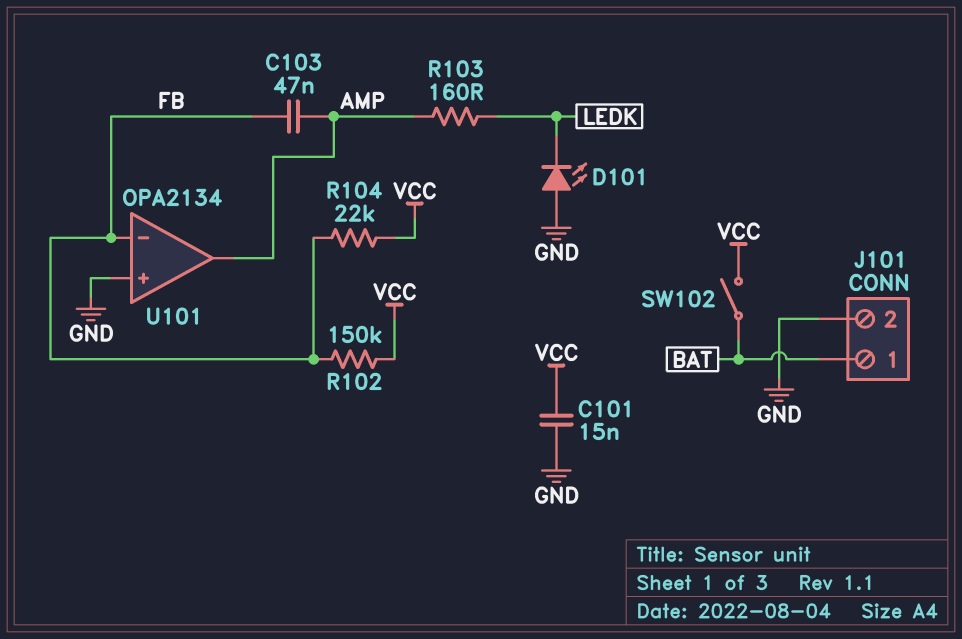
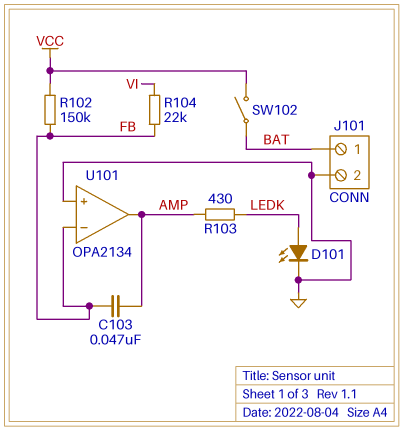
C101: 15nF (GND, VCC) -> none
D101: LED (A GND, K LEDK) -> LED (A LEDK, K GND)
R103: 160 (AMP, LEDK) -> 430 (AMP, LEDK)
R104: 22k (FB, VCC) -> 22k (FB, VI)

